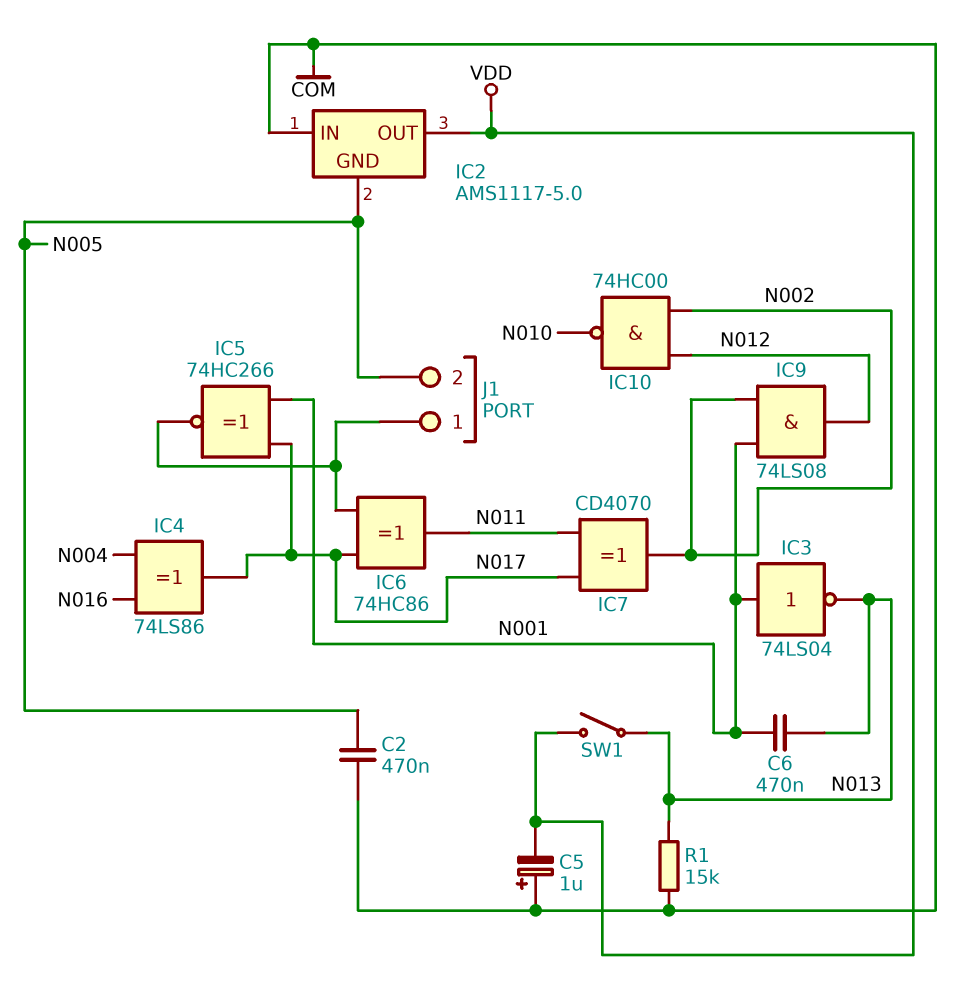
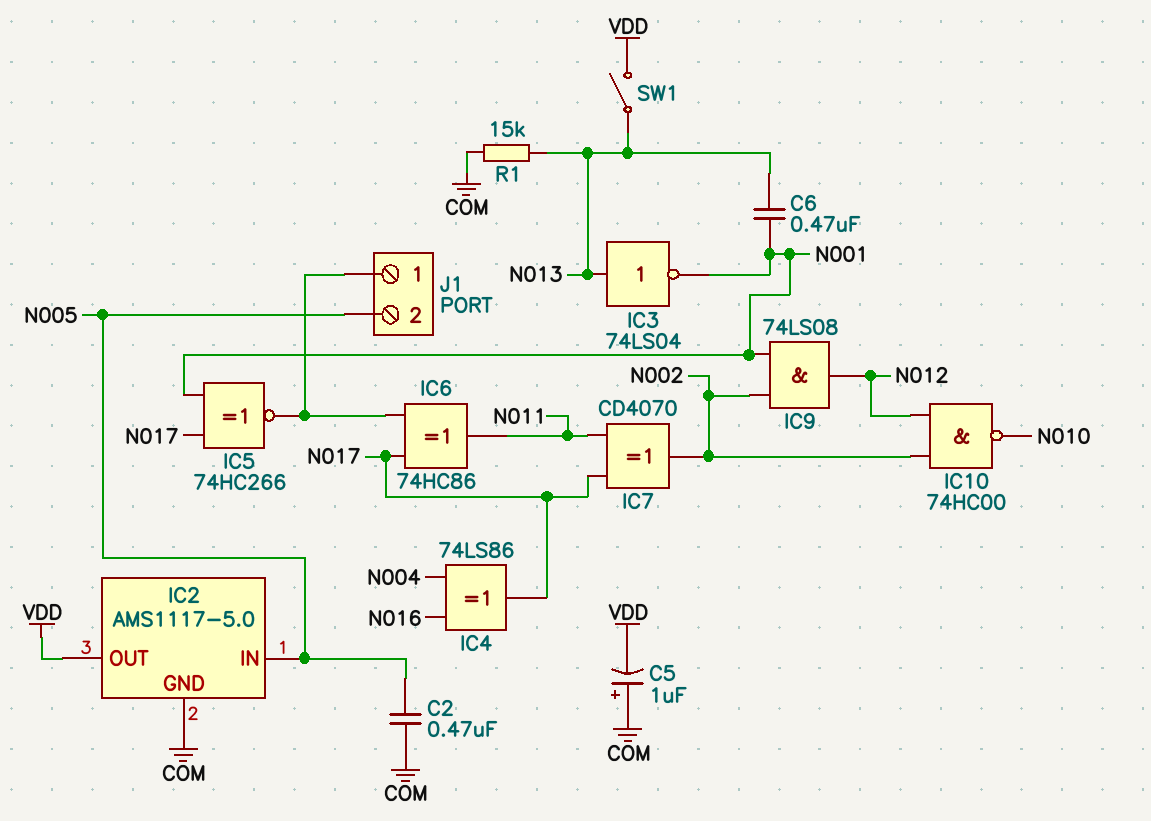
IC2 pin GND: N005 -> COM
IC2 pin IN: COM -> N005
IC3: NOT 74LS04 (in N001, out N013) -> NOT 74LS04 (in N013, out N001)

